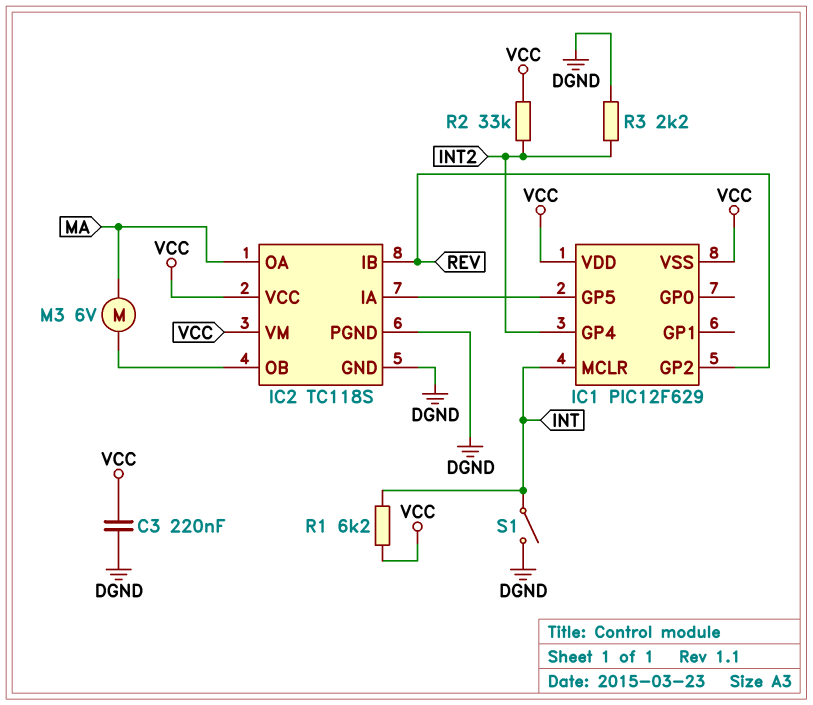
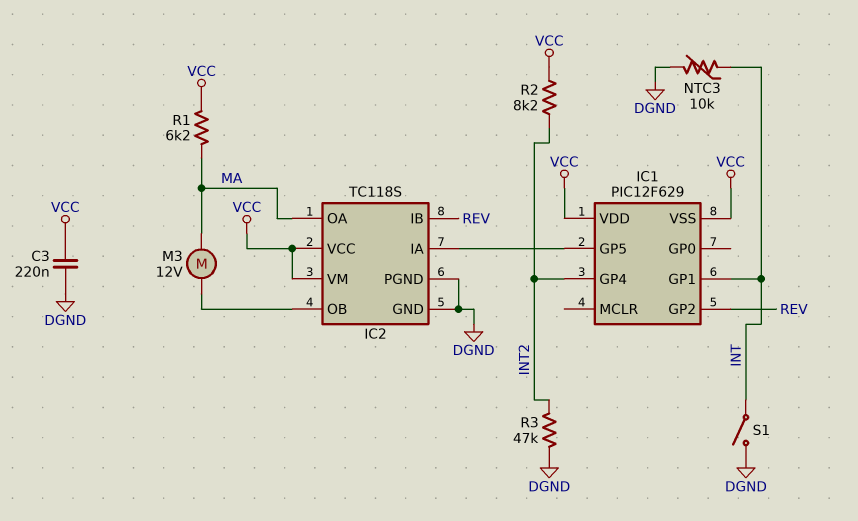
IC1 pin GP1: none -> INT
IC1 pin MCLR: INT -> none
M3: motor 6V (IC2/OB, MA) -> motor 12V (IC2/OB, MA)
NTC3: none -> 10k (DGND, INT)
R1: 6.2k (INT, VCC) -> 6.2k (MA, VCC)
R2: 33k (INT2, VCC) -> 8.2k (INT2, VCC)
R3: 2.2k (DGND, INT2) -> 47k (DGND, INT2)

